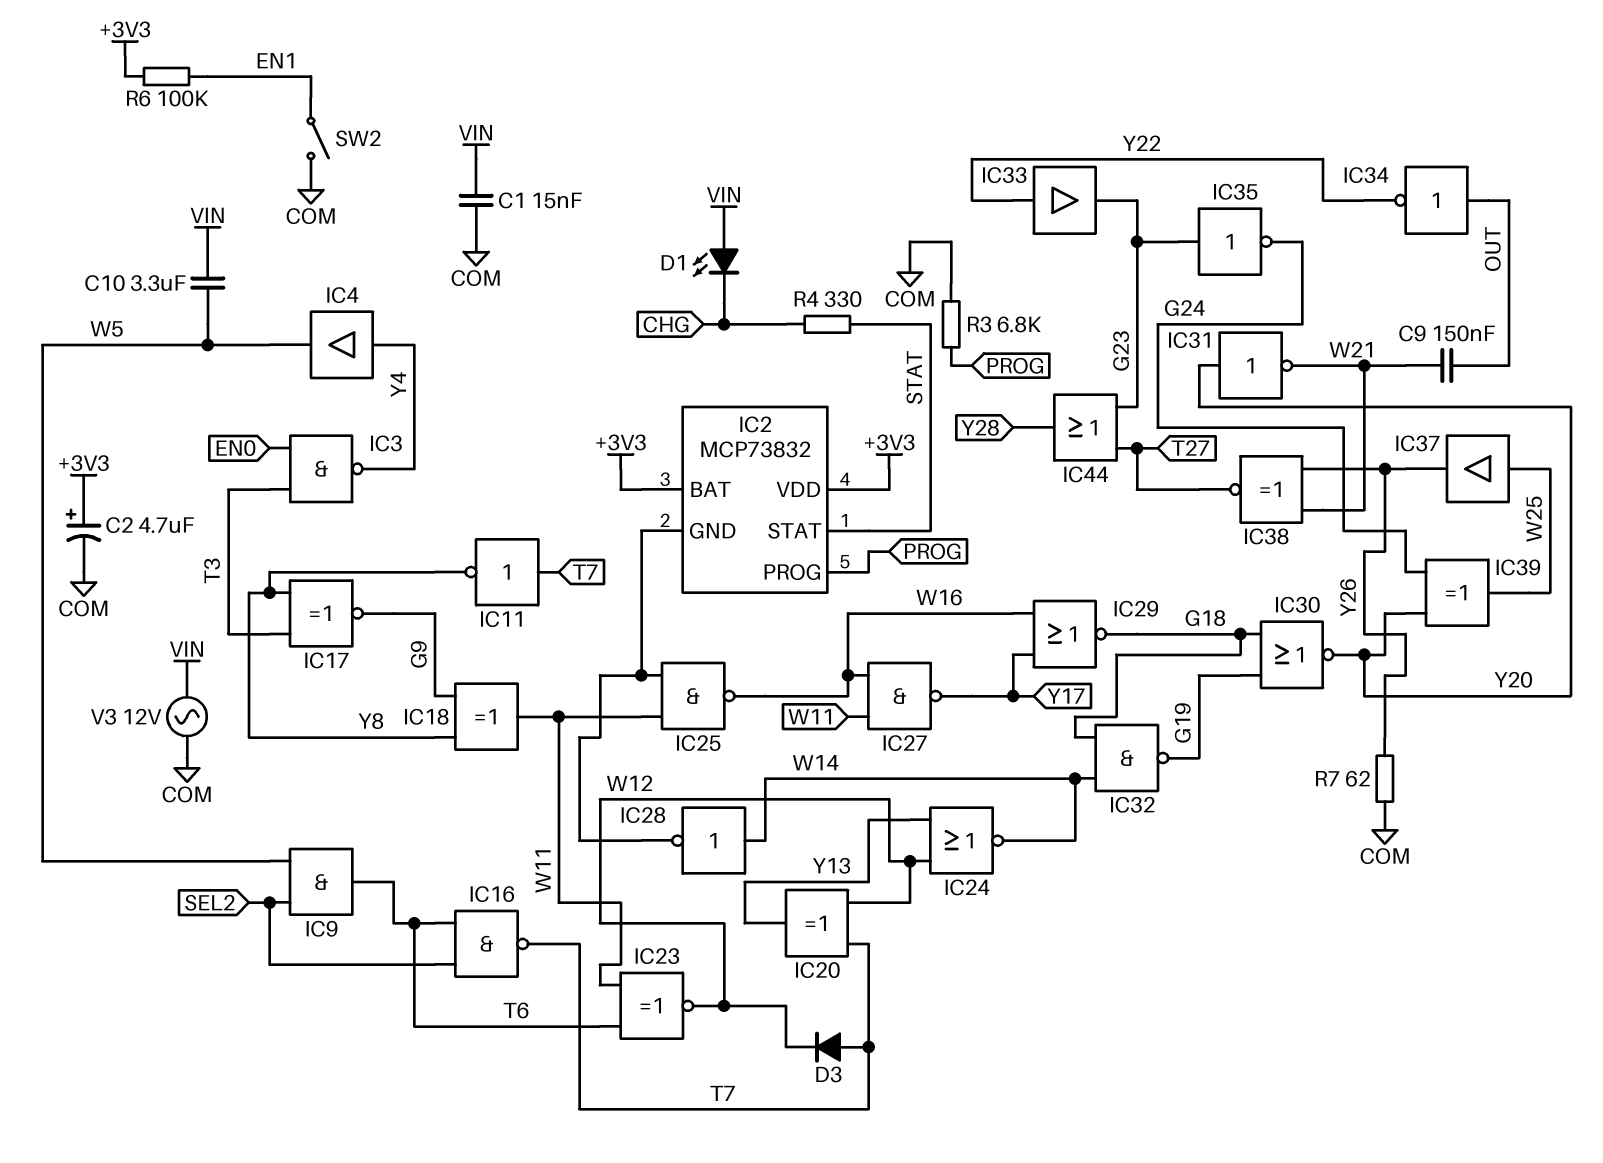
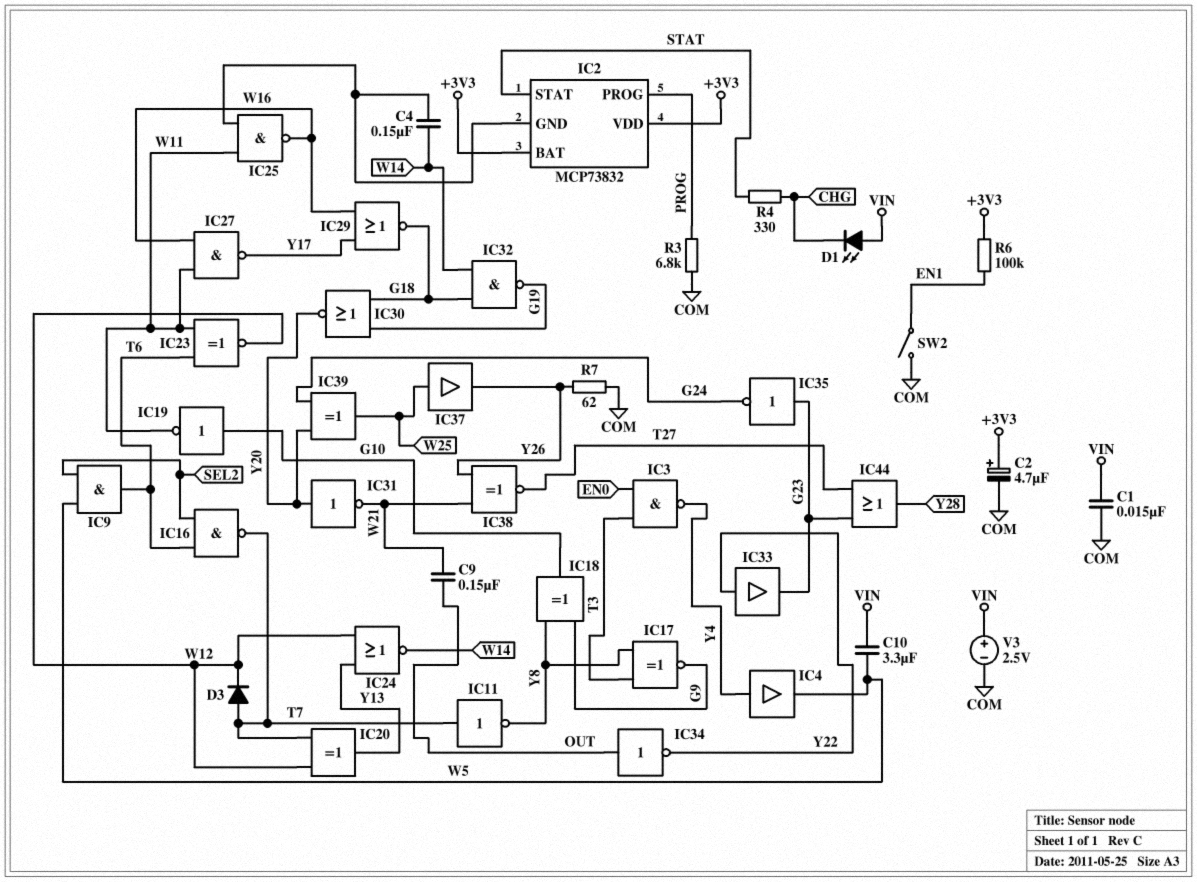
C4: none -> 150nF (IC2/GND, W14)
IC18: XOR (in G9, in Y8, out W11) -> XOR (in G9, in Y8, out G10)
IC19: none -> NOT (in G10, out W11)
IC28: NOT (in W14, out IC2/GND) -> none
V3: AC 12V (COM, VIN) -> 2.5V (plus VIN, minus COM)

